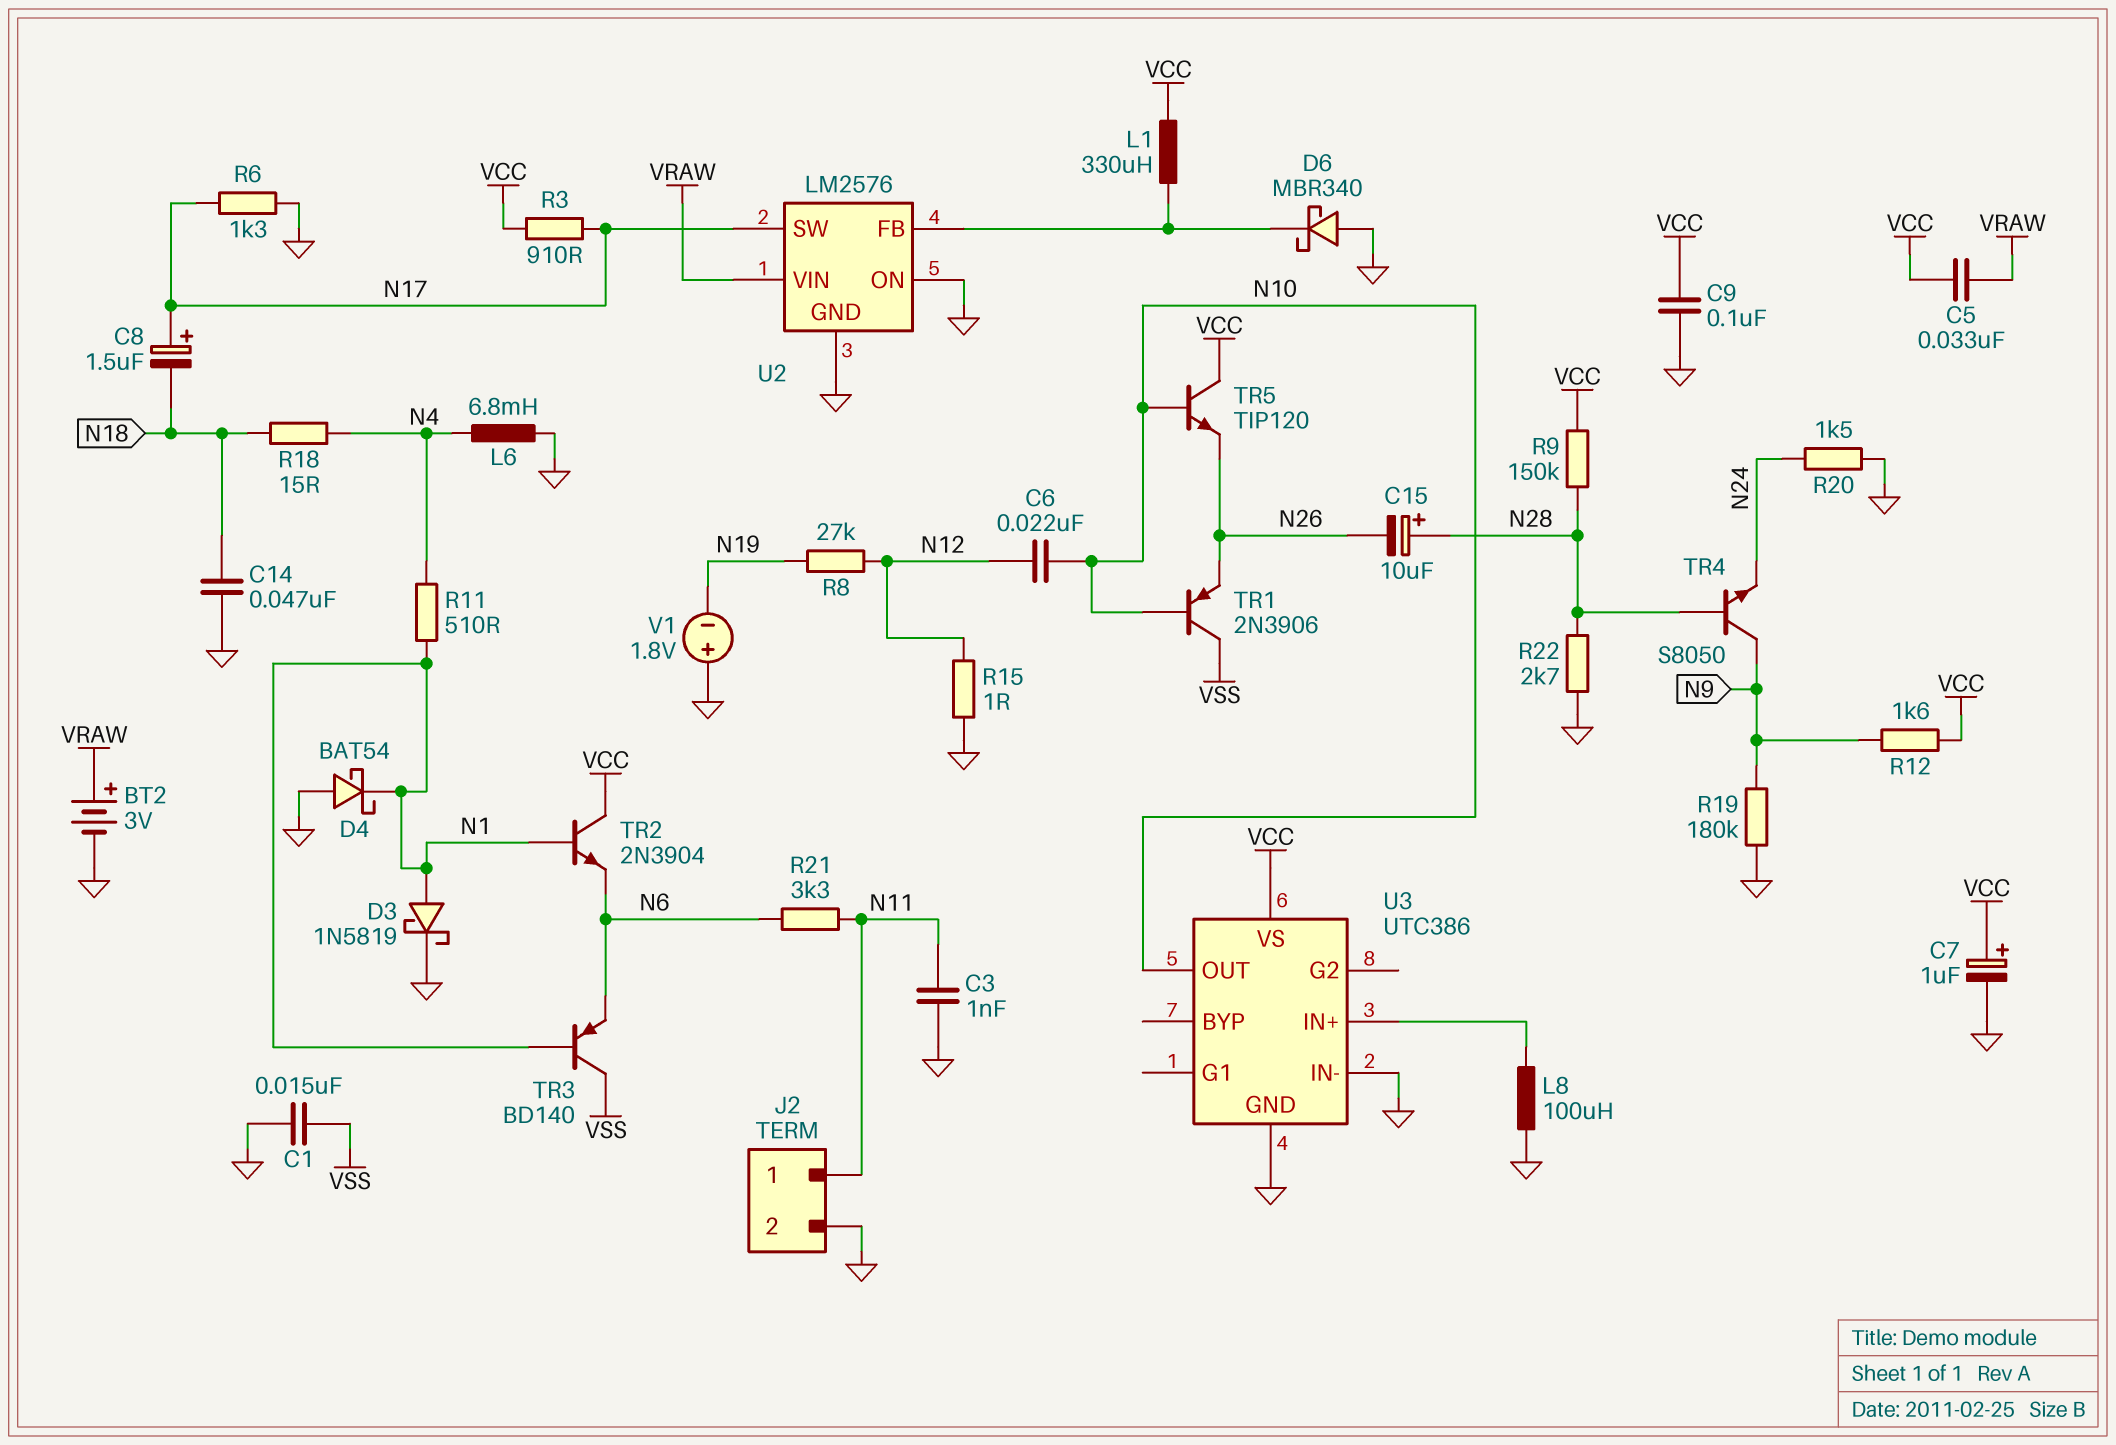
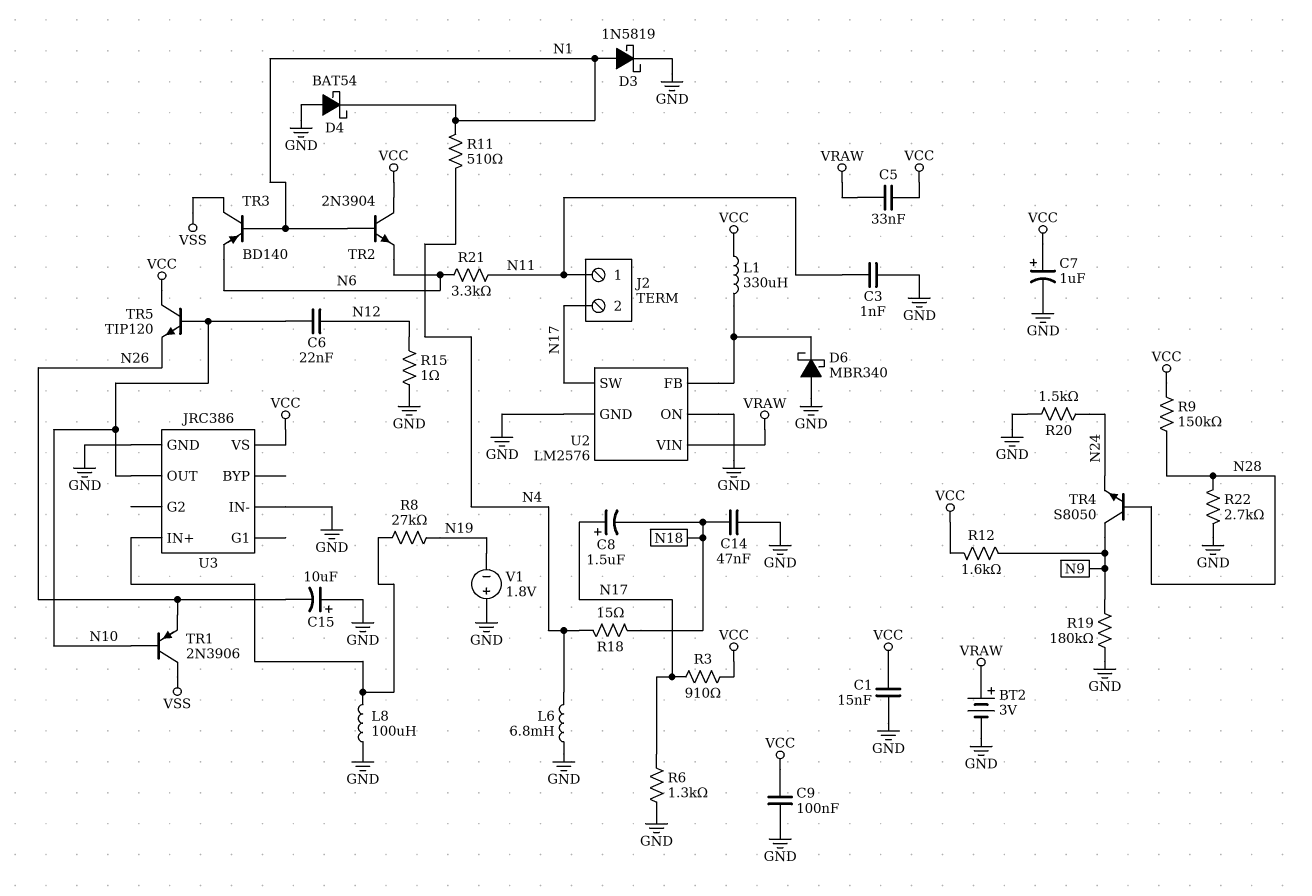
C1: 15nF (GND, VSS) -> 15nF (GND, VCC)
C15: 10uF (plus N28, minus N26) -> 10uF (plus GND, minus N26)
J2 pin 2: GND -> N17
R8: 27k (N12, N19) -> 27k (N19, U3/IN+)
U3: UTC386 -> JRC386

